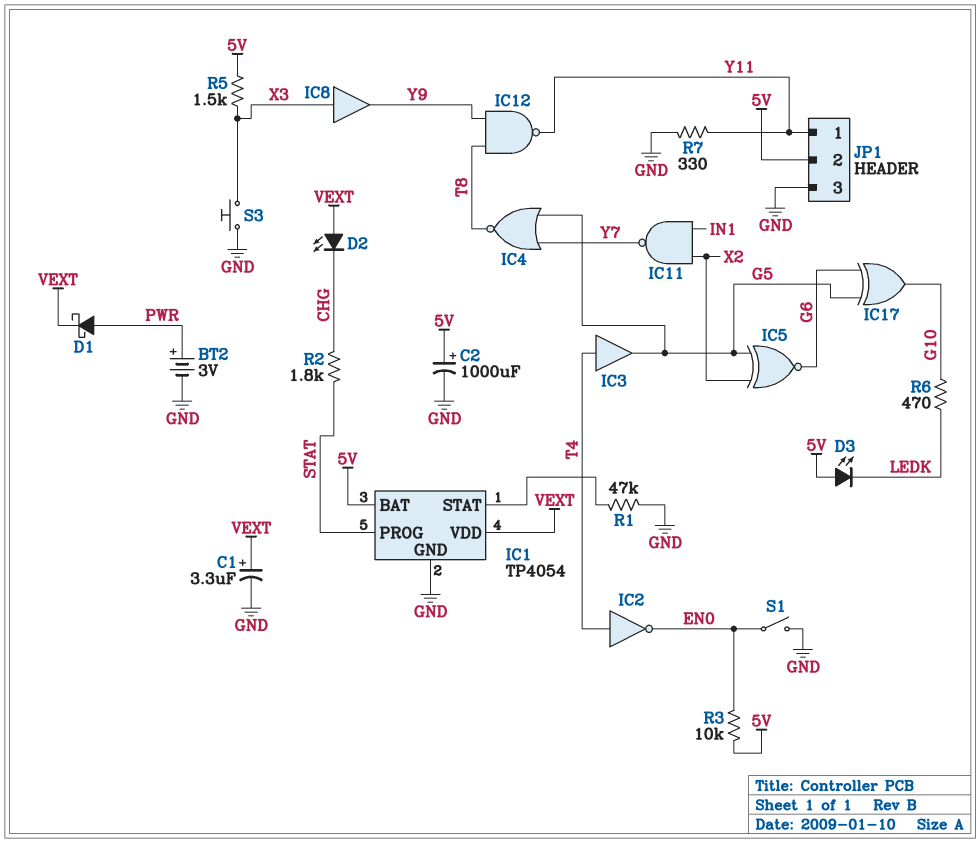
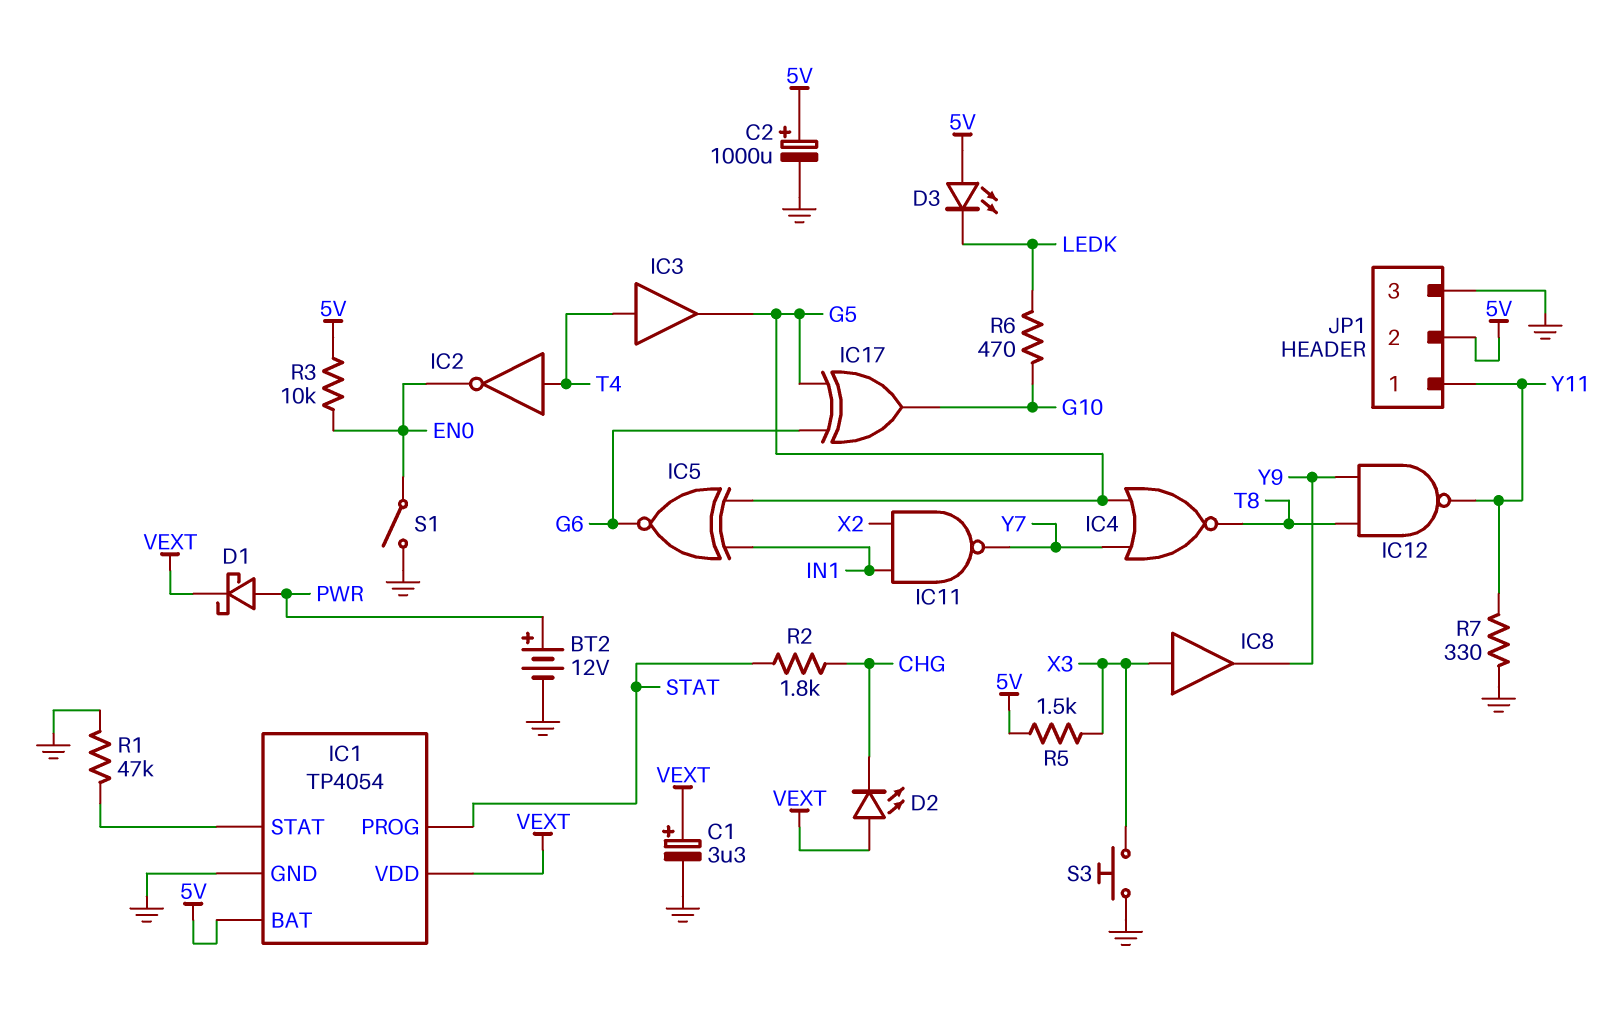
BT2: 3V (plus PWR, minus GND) -> 12V (plus PWR, minus GND)
IC5: XNOR (in G5, in X2, out G6) -> XNOR (in G5, in IN1, out G6)

